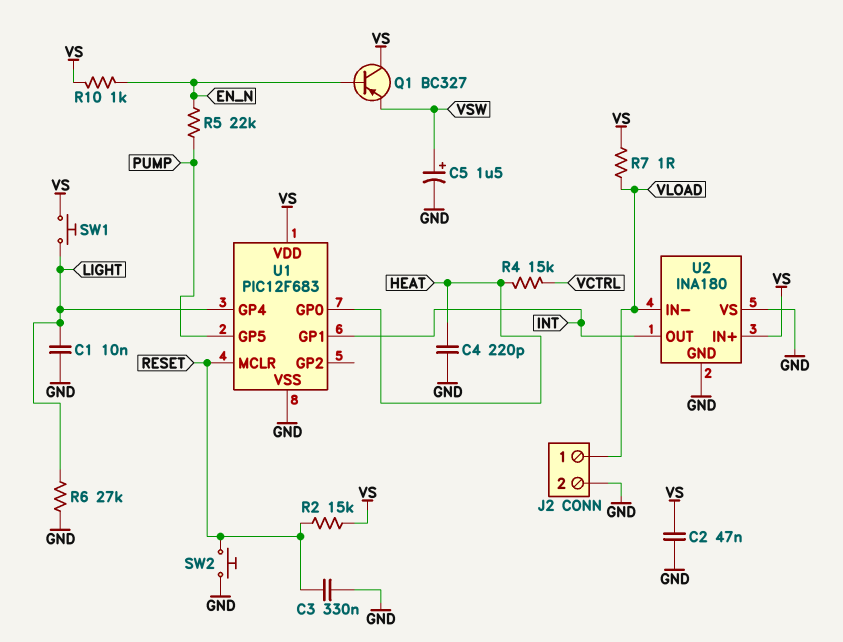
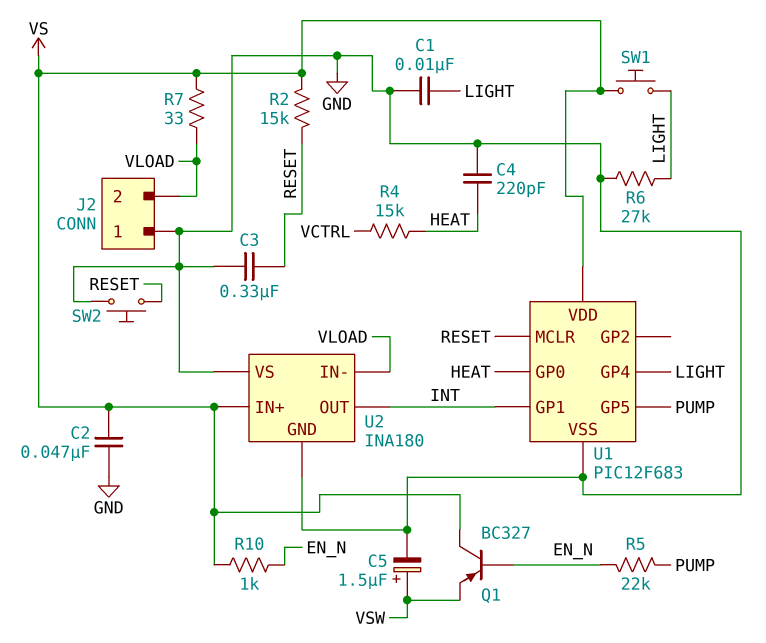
J2 pin 1: VLOAD -> GND
J2 pin 2: GND -> VLOAD
R7: 1 (VLOAD, VS) -> 33 (VLOAD, VS)

